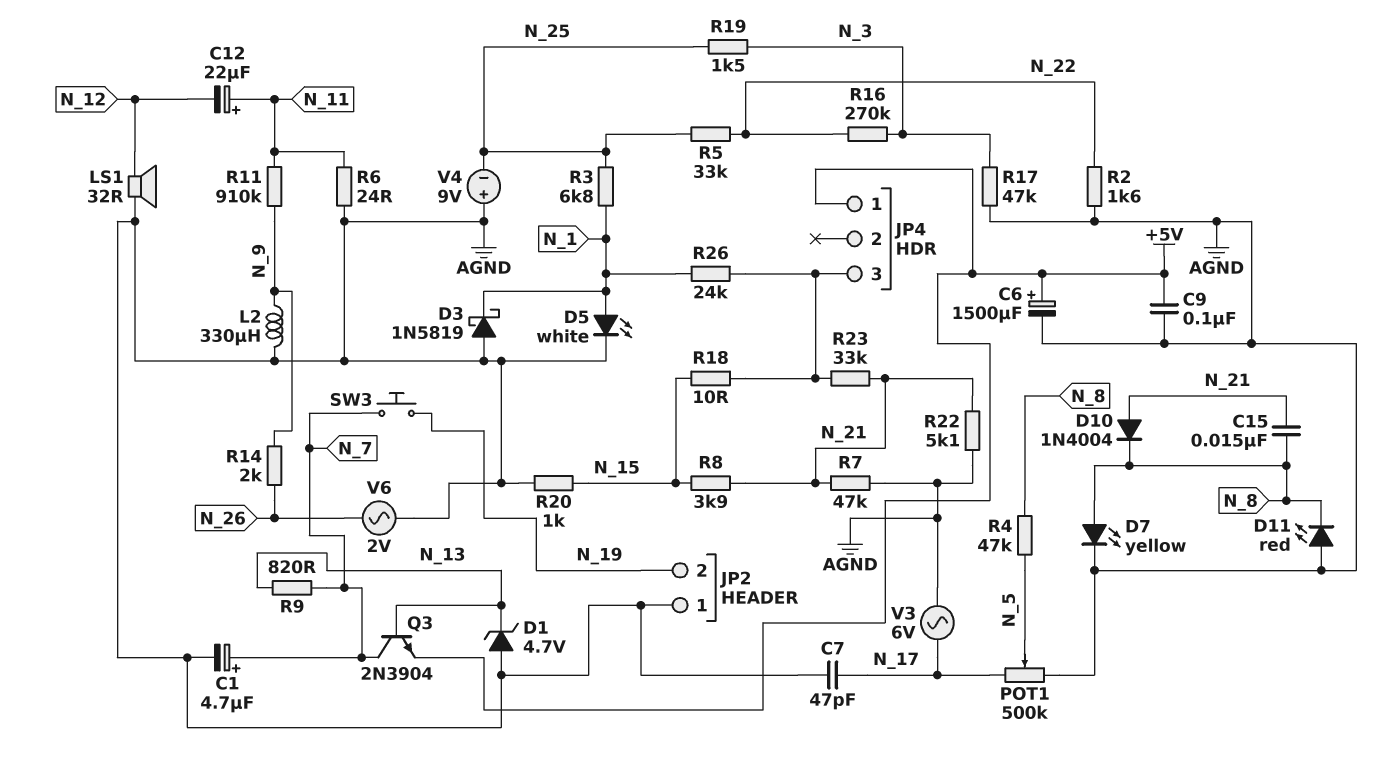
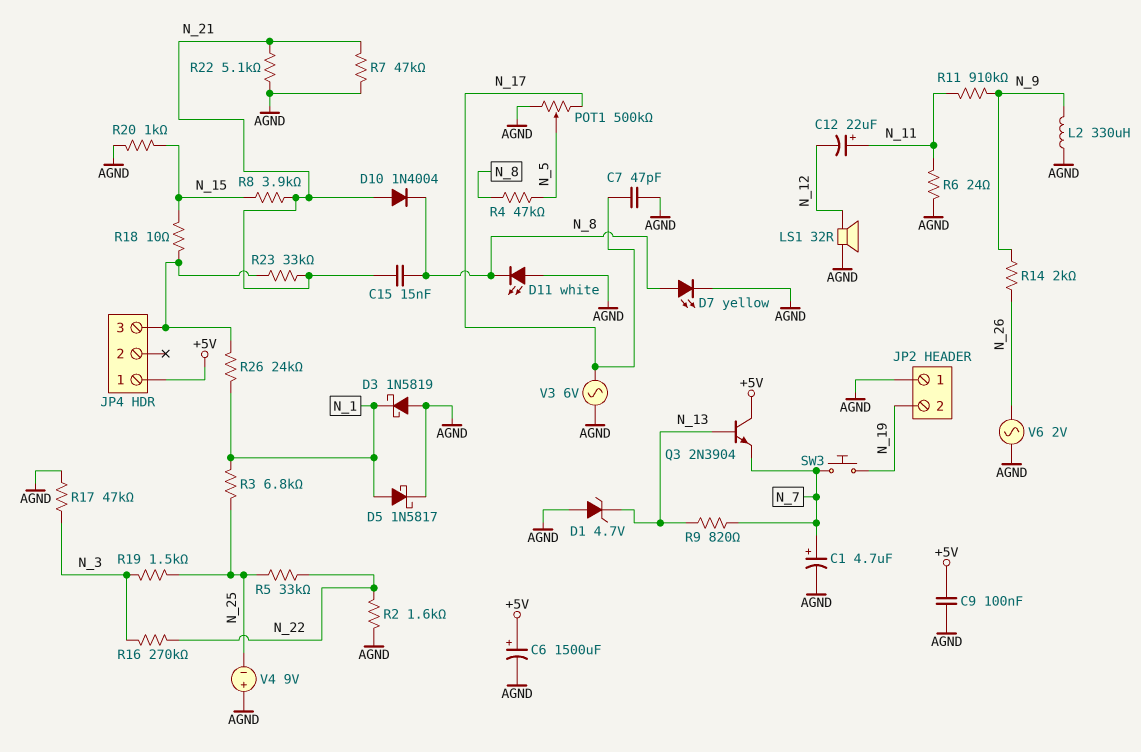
D5: LED white (A N_1, K AGND) -> schottky 1N5817 (A N_1, K AGND)
D11: LED red (A AGND, K N_8) -> LED white (A AGND, K N_8)
Q3: NPN 2N3904 (B N_13, C N_7, E +5V) -> NPN 2N3904 (B N_13, C +5V, E N_7)

